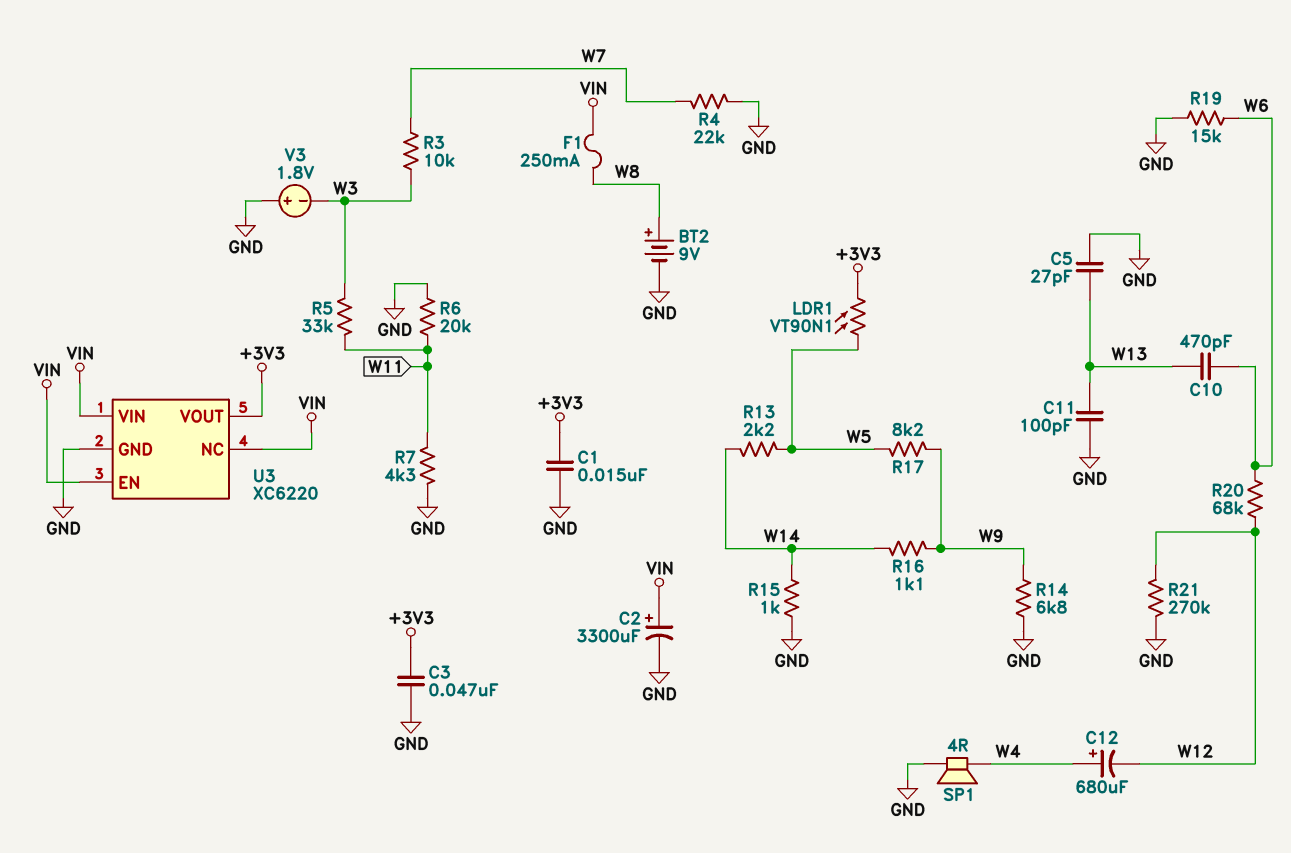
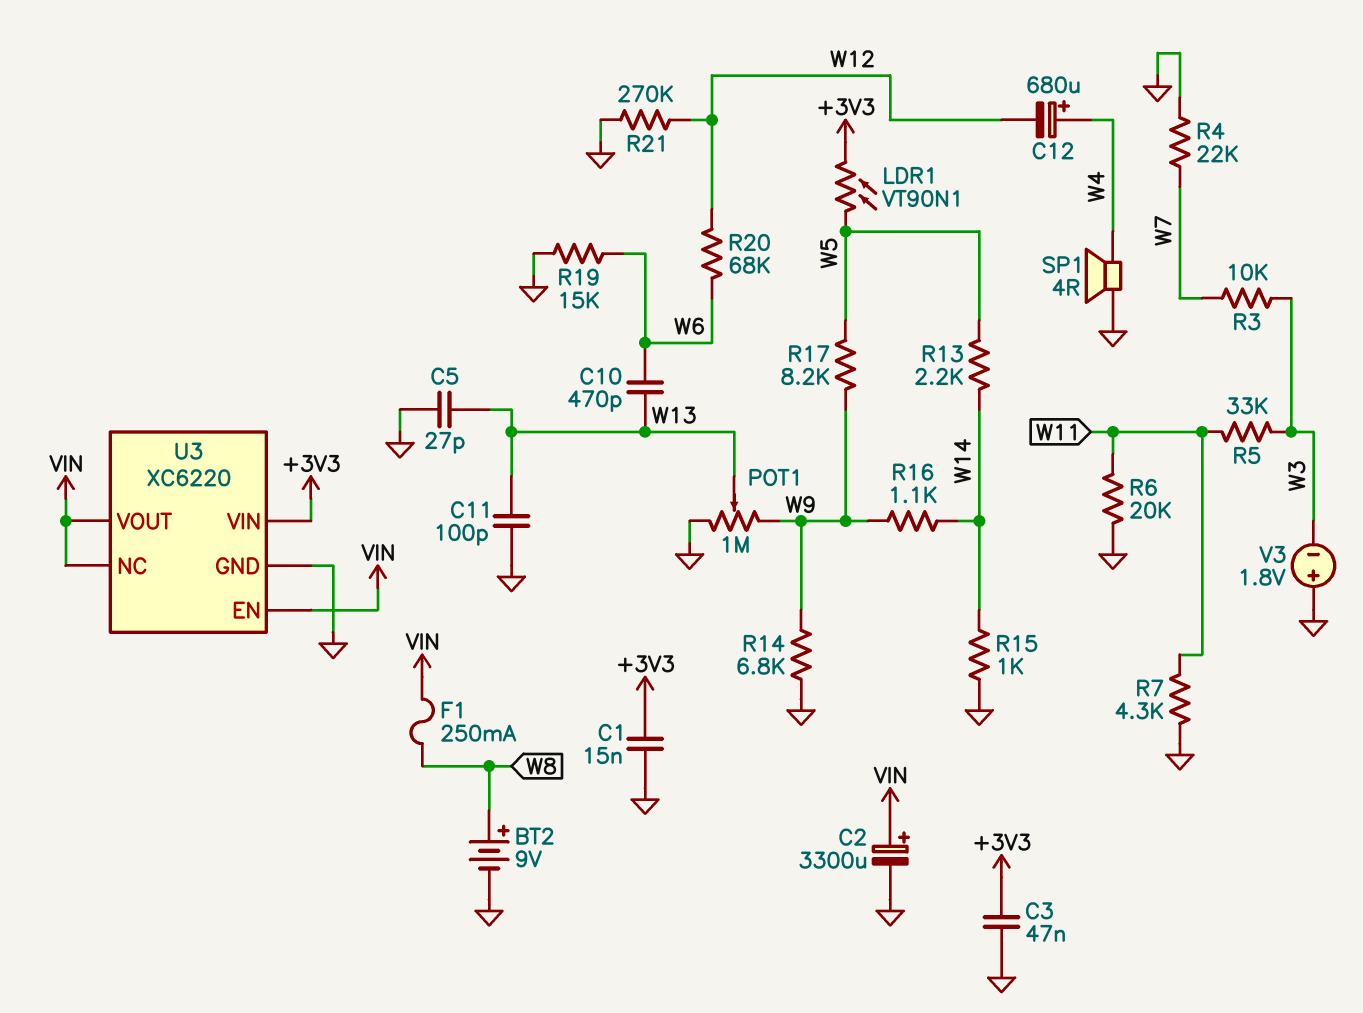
POT1: none -> 1M (GND, W9, wiper W13)
U3 pin VIN: VIN -> +3V3
U3 pin VOUT: +3V3 -> VIN

